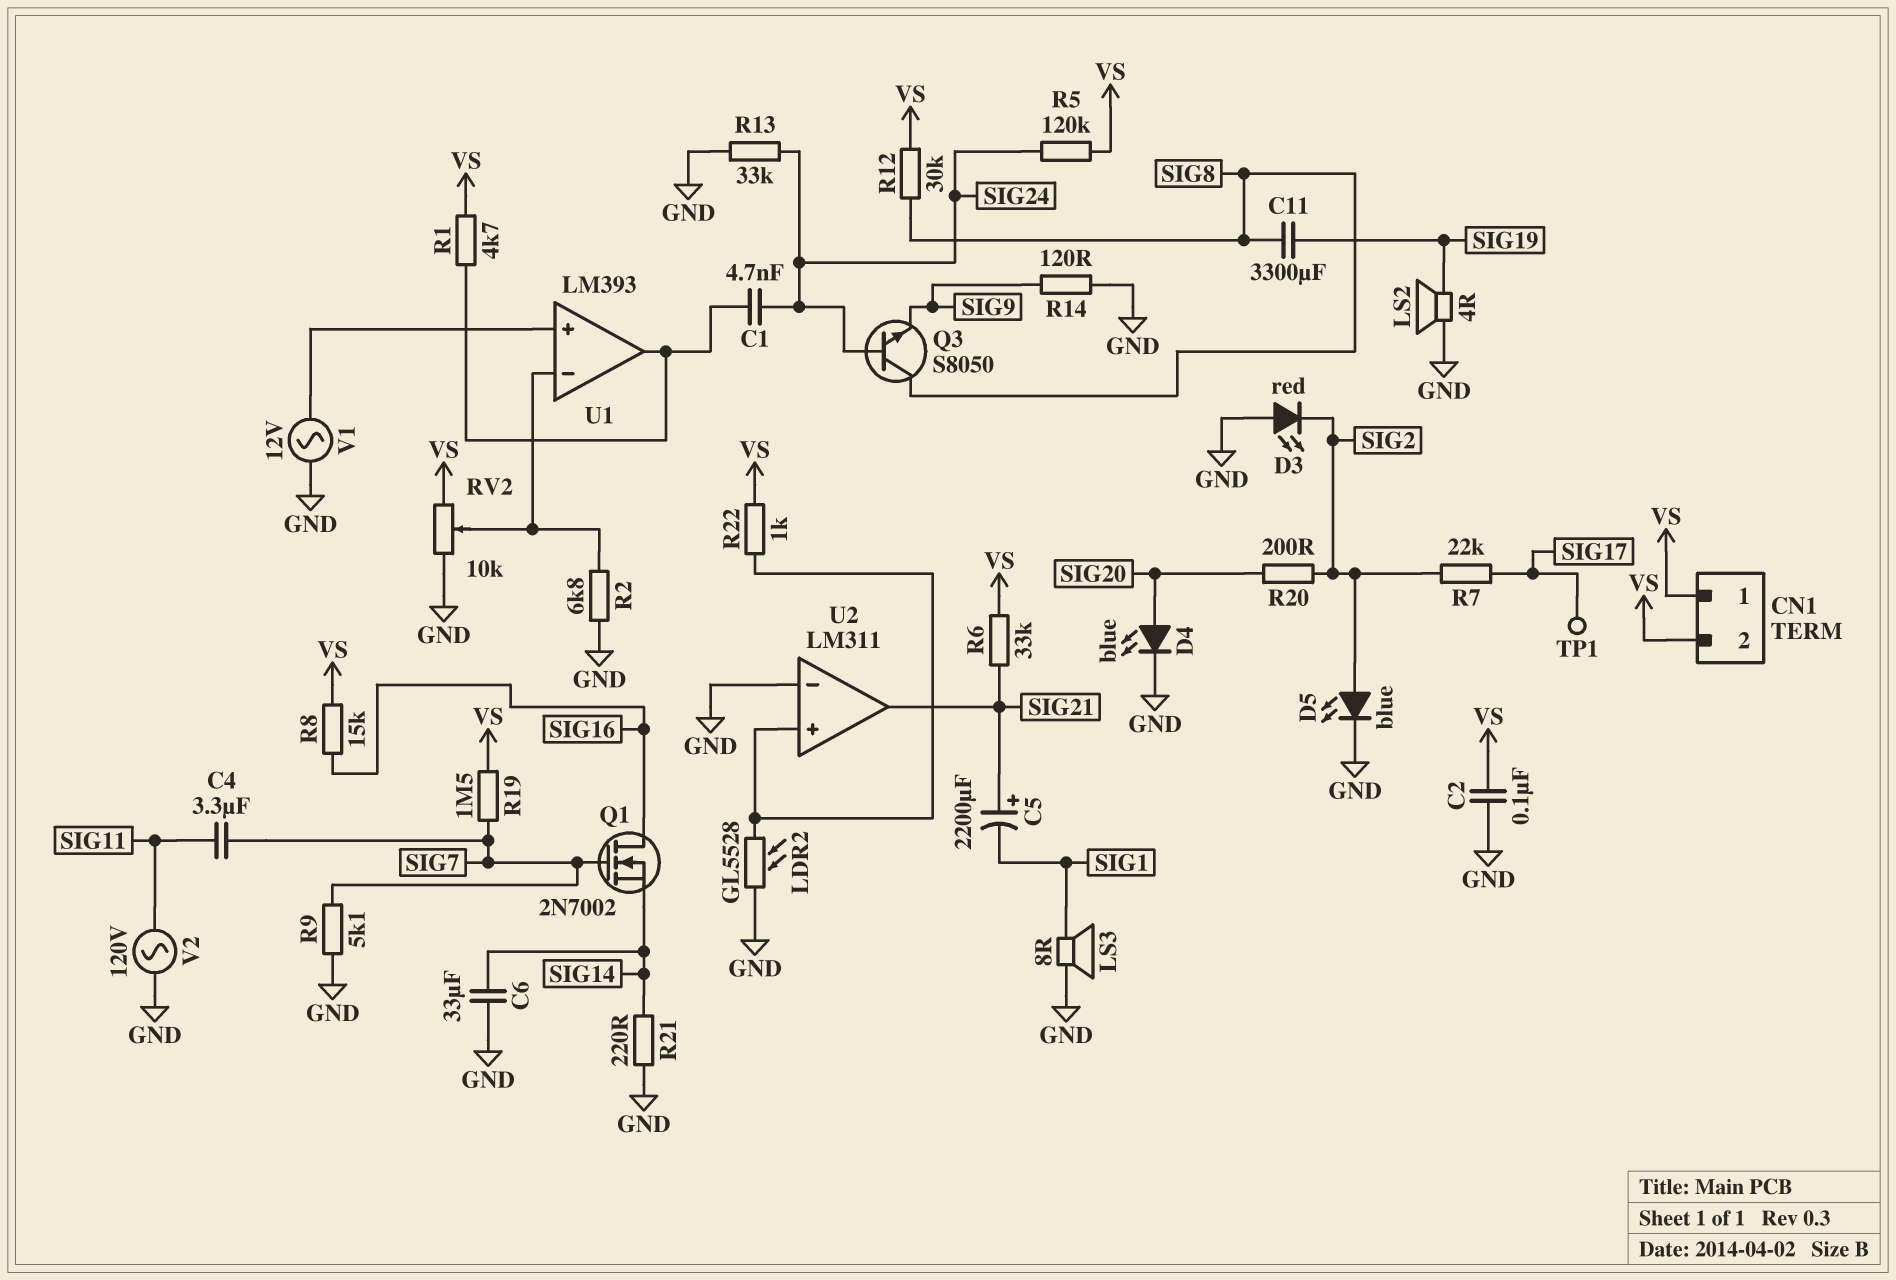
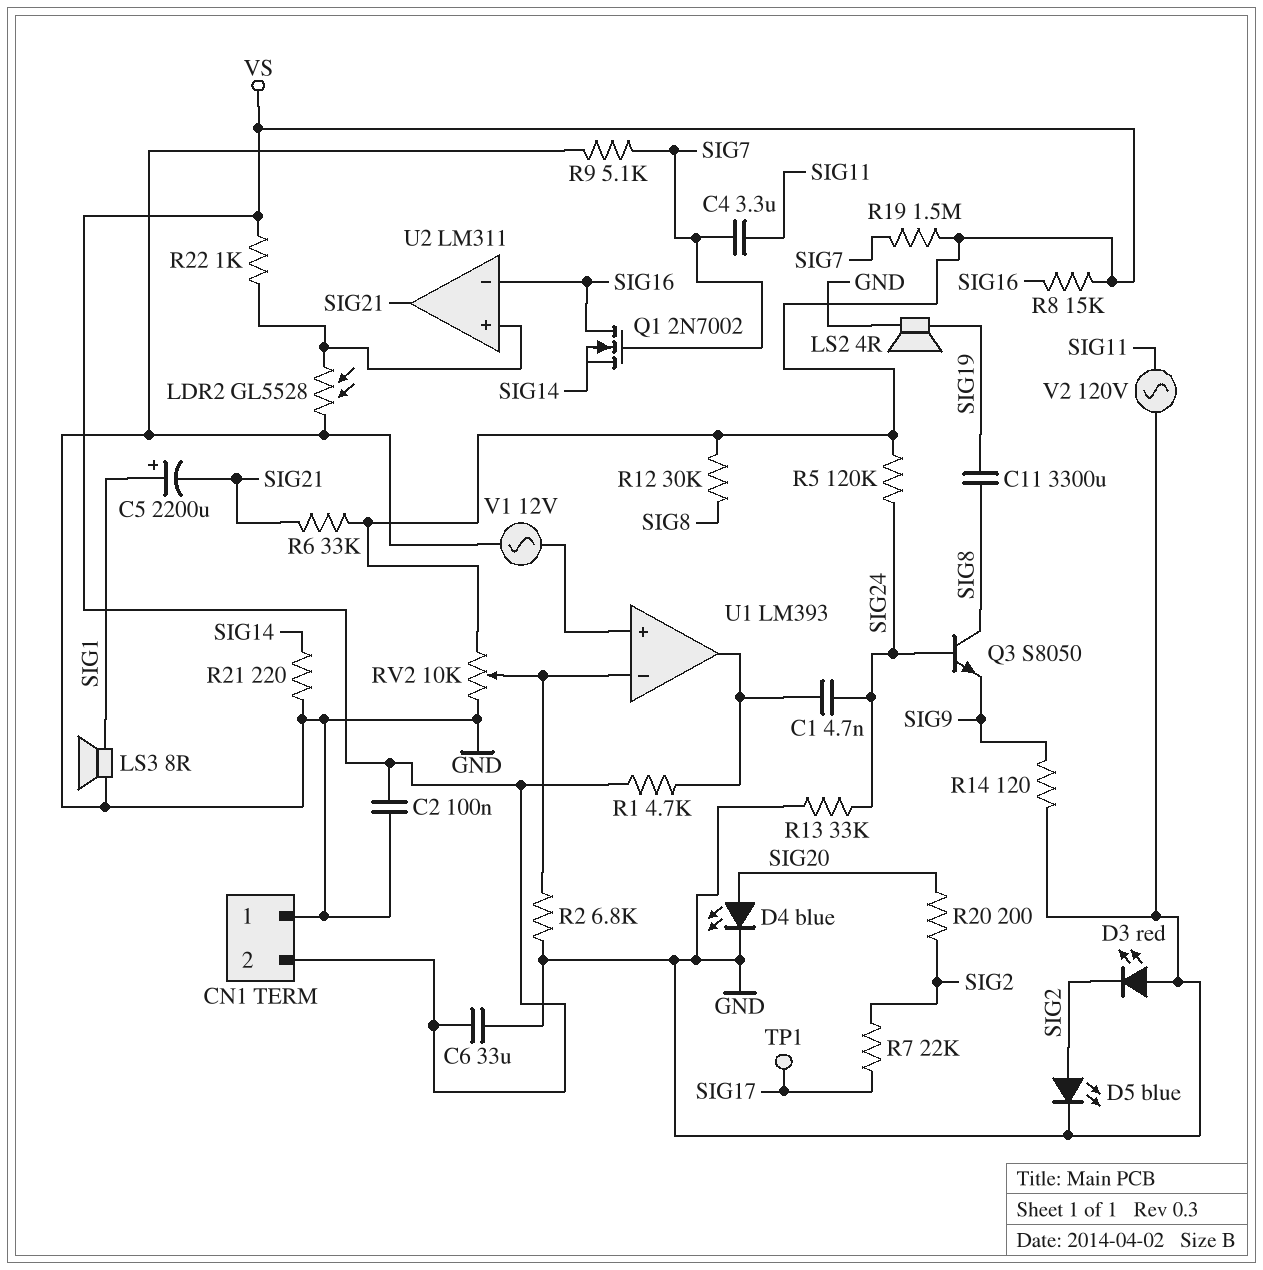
C5: 2200uF (plus SIG21, minus SIG1) -> 2200uF (plus SIG1, minus SIG21)
C6: 33uF (GND, SIG14) -> 33uF (GND, VS)
CN1 pin 1: VS -> GND
U2 pin in-: GND -> SIG16

